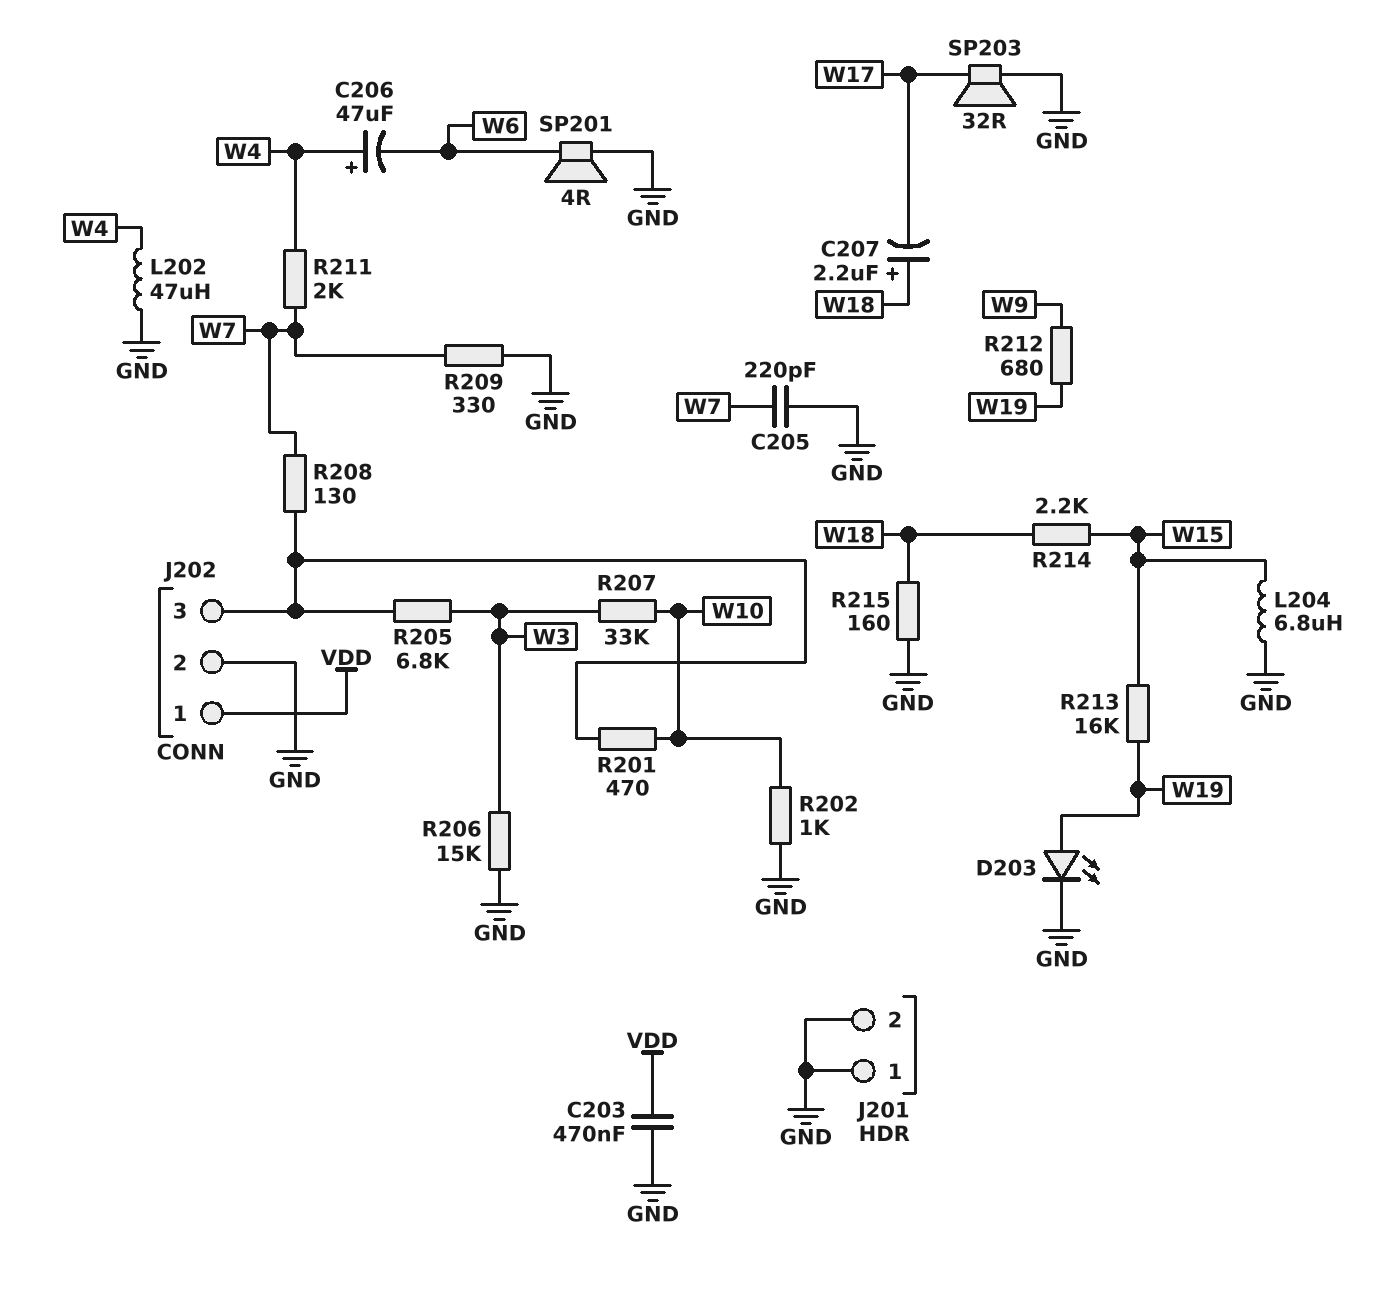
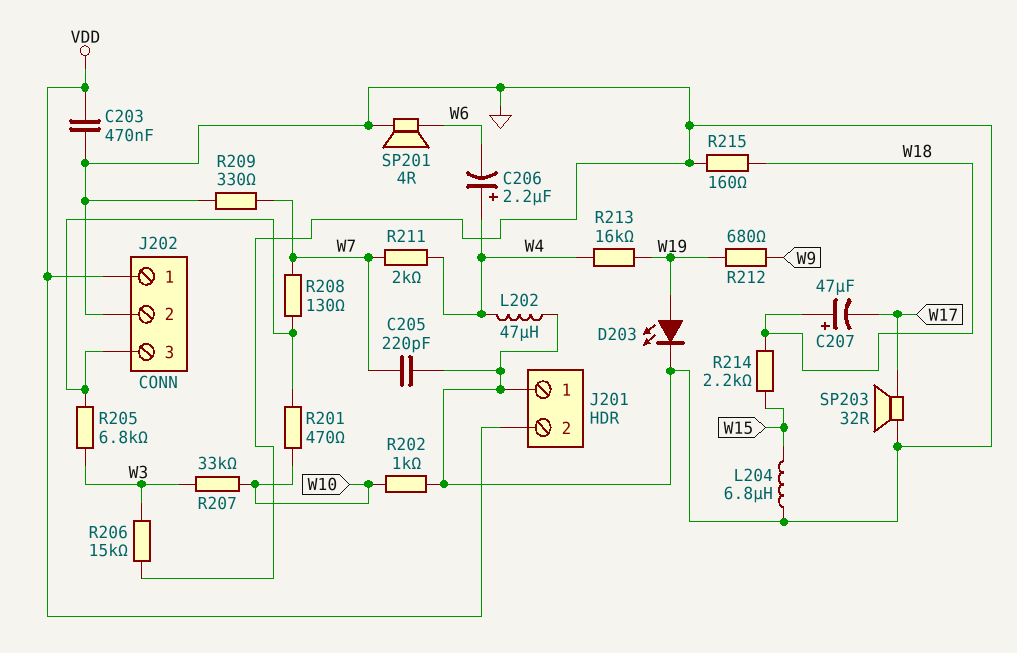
C206: 47uF (plus W4, minus W6) -> 2.2uF (plus W4, minus W6)
C207: 2.2uF (plus W18, minus W17) -> 47uF (plus W18, minus W17)
J201 pin 2: GND -> VDD
R213: 16k (W15, W19) -> 16k (W4, W19)

